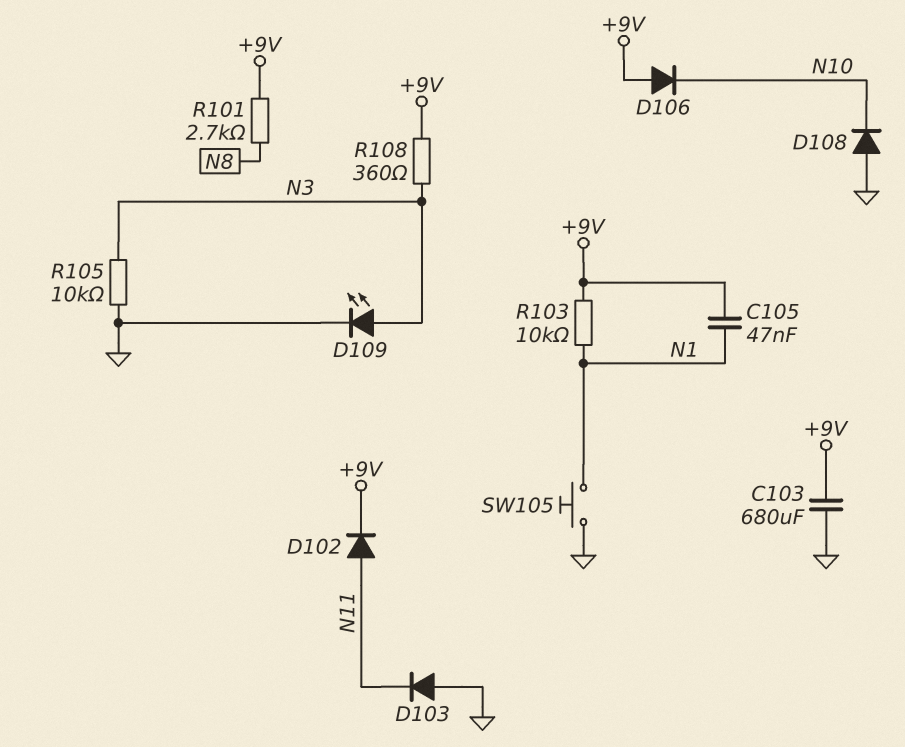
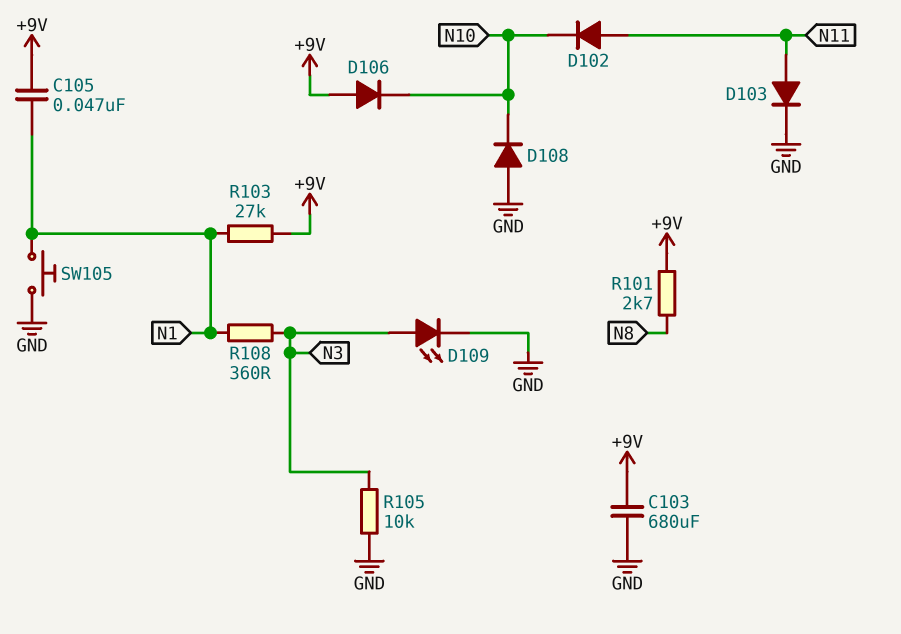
D102: diode (A N11, K +9V) -> diode (A N11, K N10)
D103: diode (A GND, K N11) -> diode (A N11, K GND)
R103: 10k (+9V, N1) -> 27k (+9V, N1)
R108: 360 (+9V, N3) -> 360 (N1, N3)

